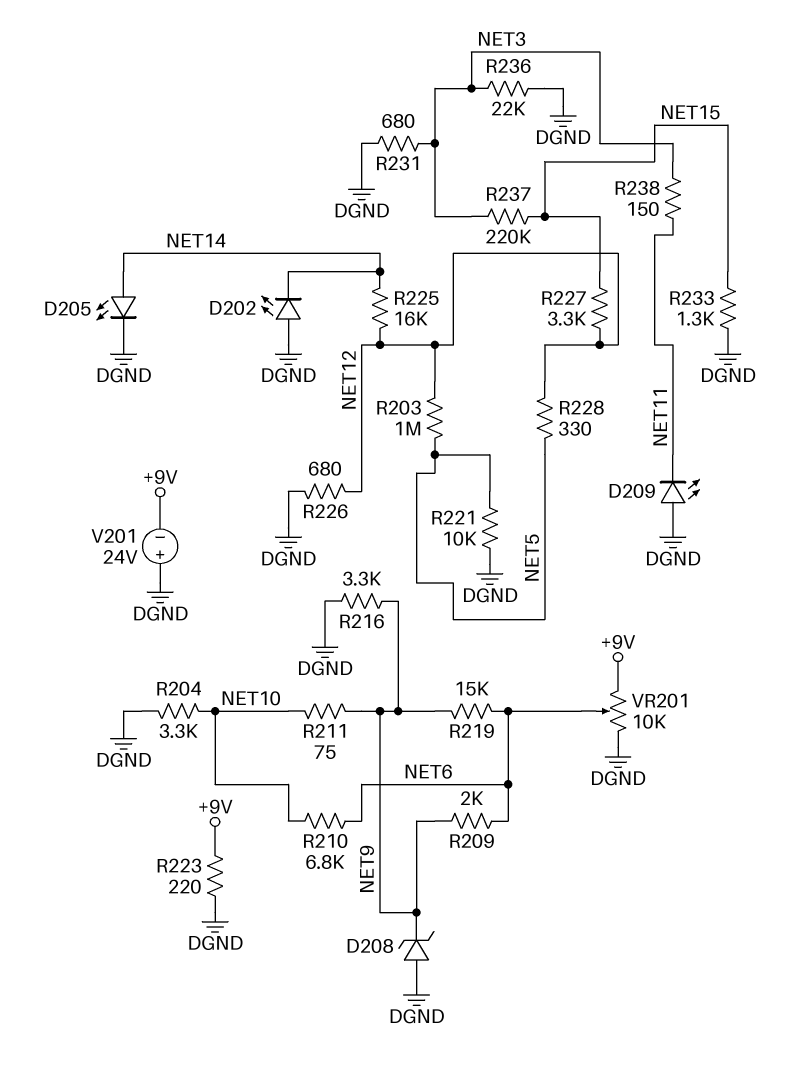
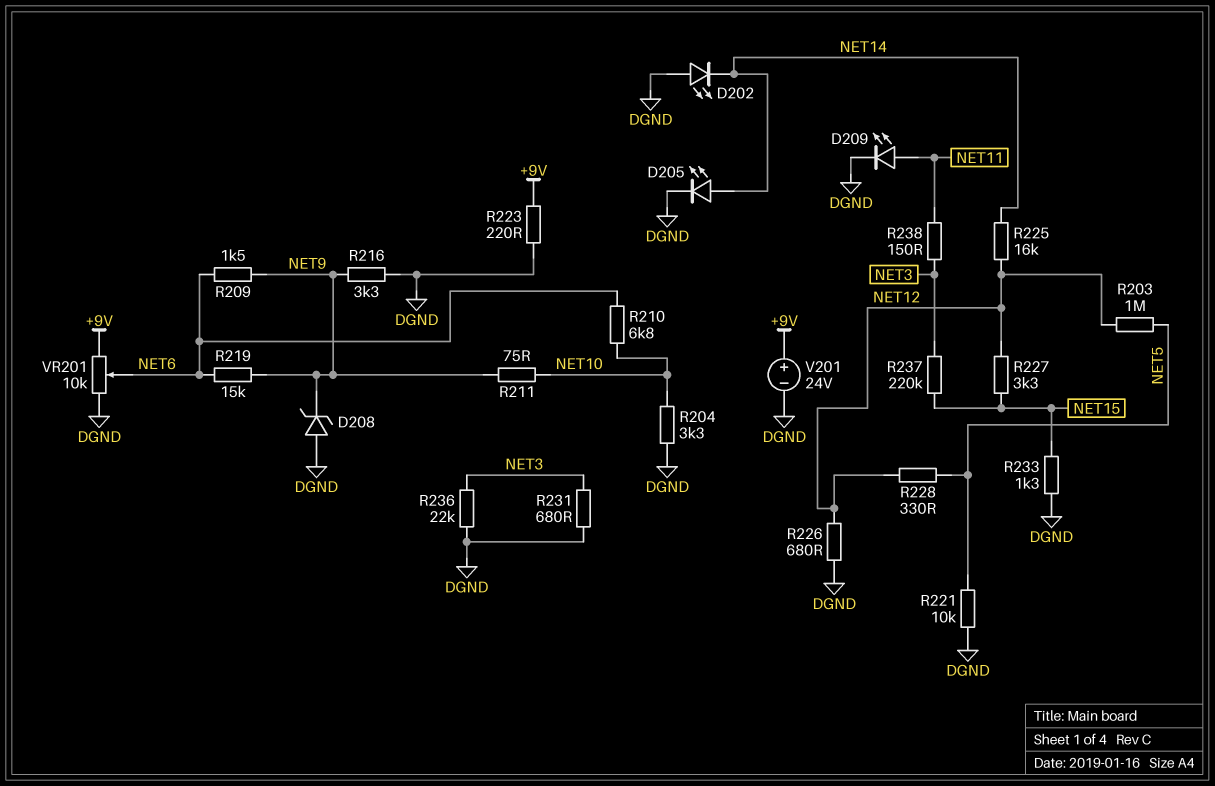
D209: LED (A DGND, K NET11) -> LED (A NET11, K DGND)
R209: 2k (NET6, NET9) -> 1.5k (NET6, NET9)
V201: 24V (plus DGND, minus +9V) -> 24V (plus +9V, minus DGND)

